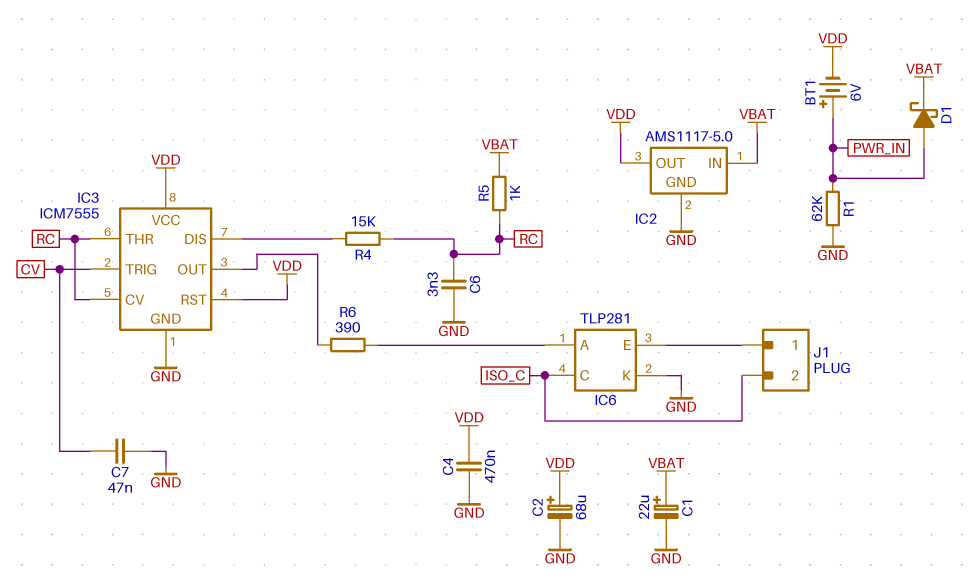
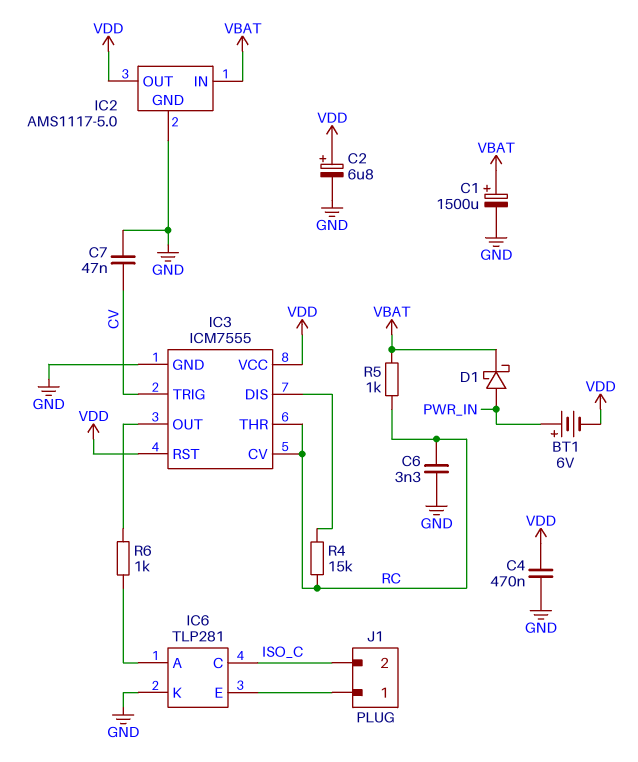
C1: 22uF (plus VBAT, minus GND) -> 1500uF (plus VBAT, minus GND)
C2: 68uF (plus VDD, minus GND) -> 6.8uF (plus VDD, minus GND)
R1: 62k (GND, PWR_IN) -> none
R6: 390 (IC3/OUT, IC6/A) -> 1k (IC3/OUT, IC6/A)

